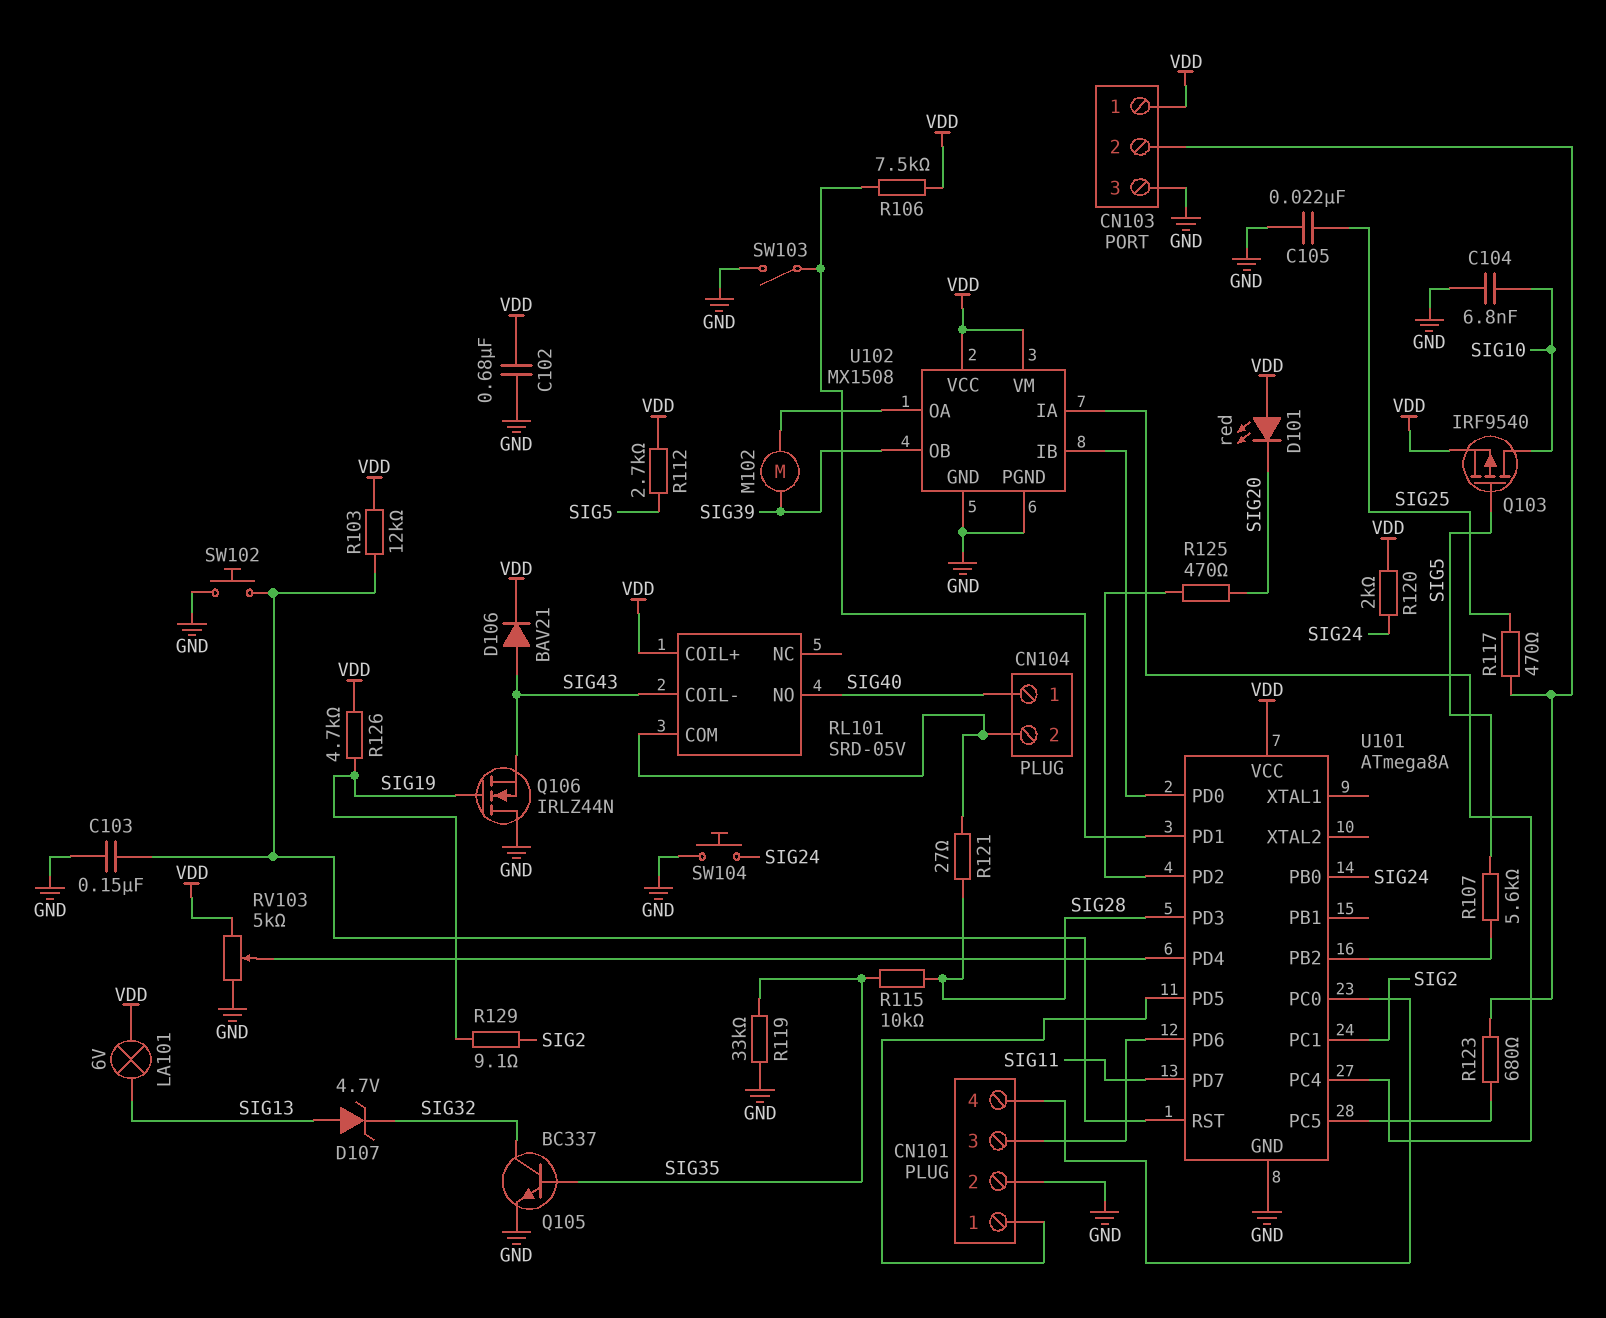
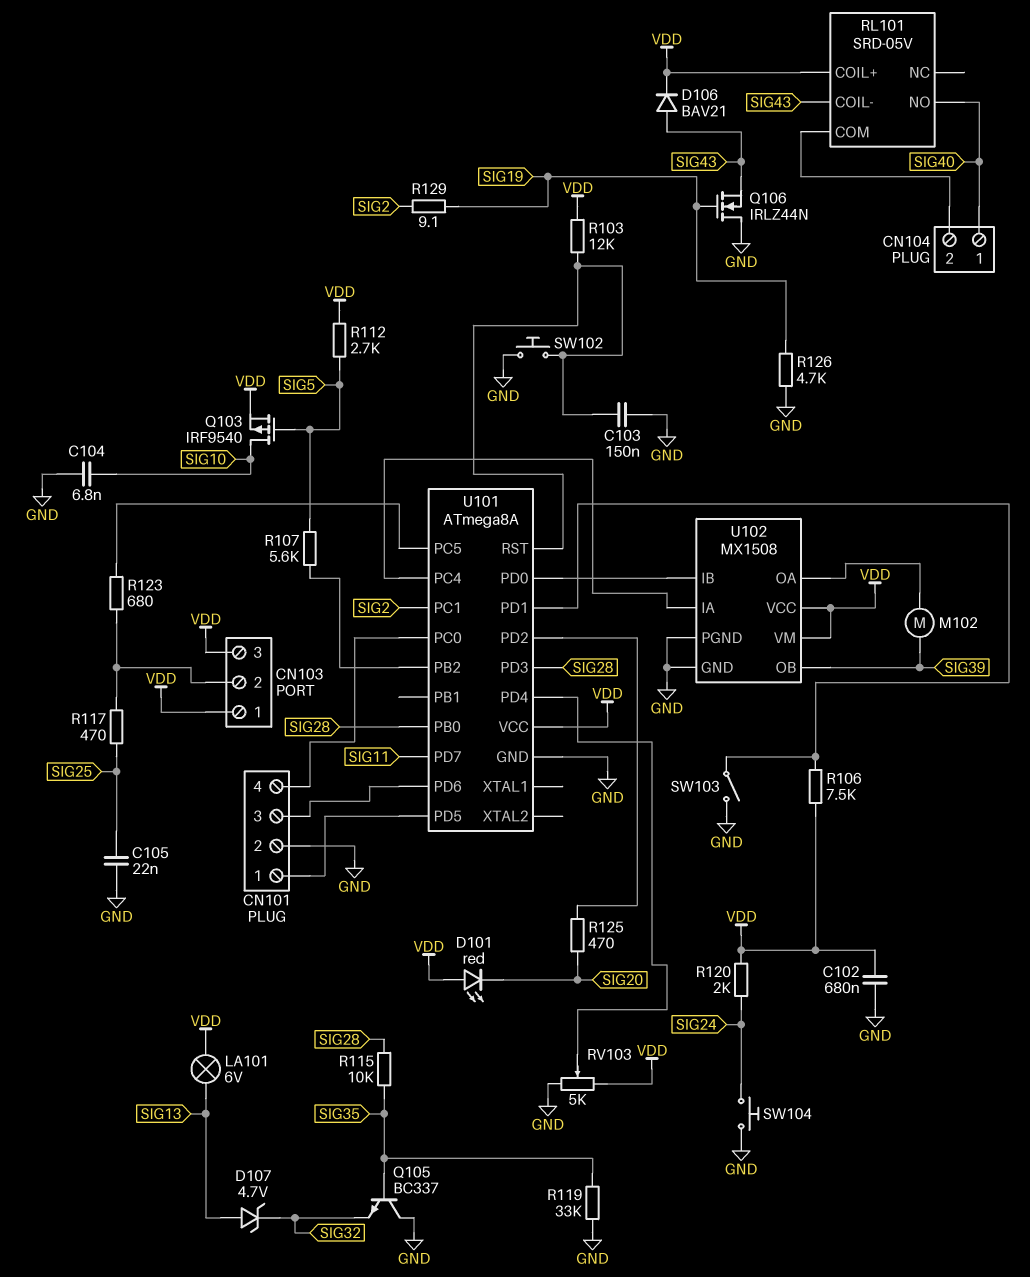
CN103 pin 3: GND -> VDD
Q105: NPN BC337 (B SIG35, C SIG32, E GND) -> NPN BC337 (B SIG35, C GND, E SIG32)
R121: 27 (CN104/2, SIG28) -> none
R126: 4.7k (SIG19, VDD) -> 4.7k (GND, SIG19)
U101 pin PB0: SIG24 -> SIG28

